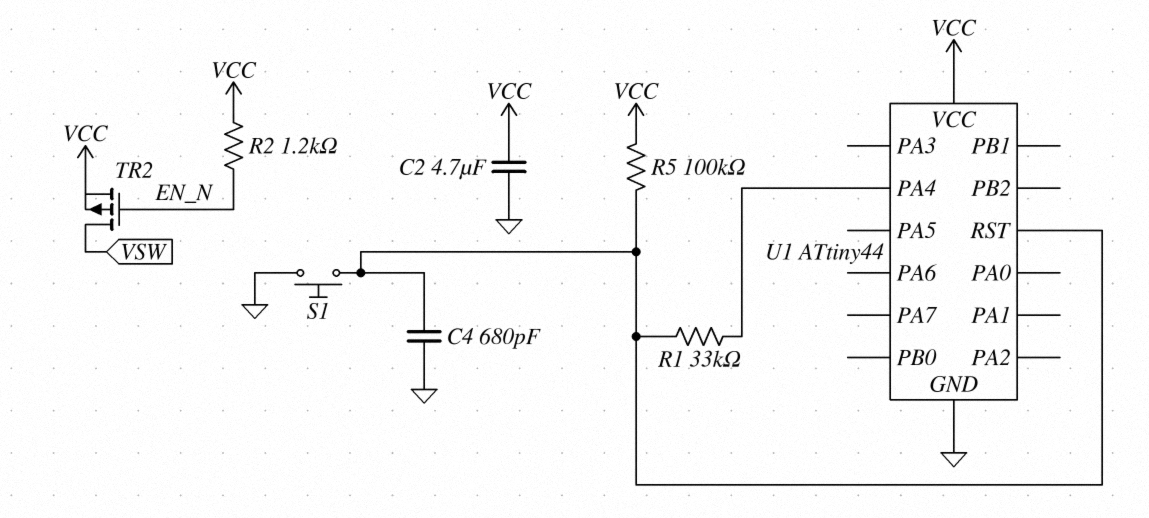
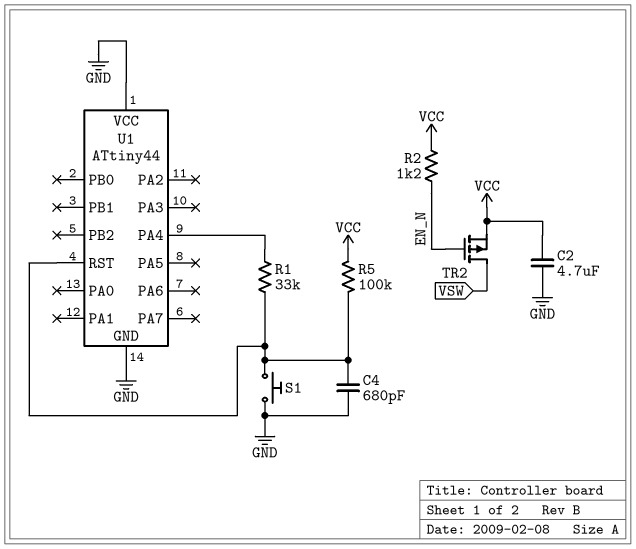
U1 pin VCC: VCC -> GND

